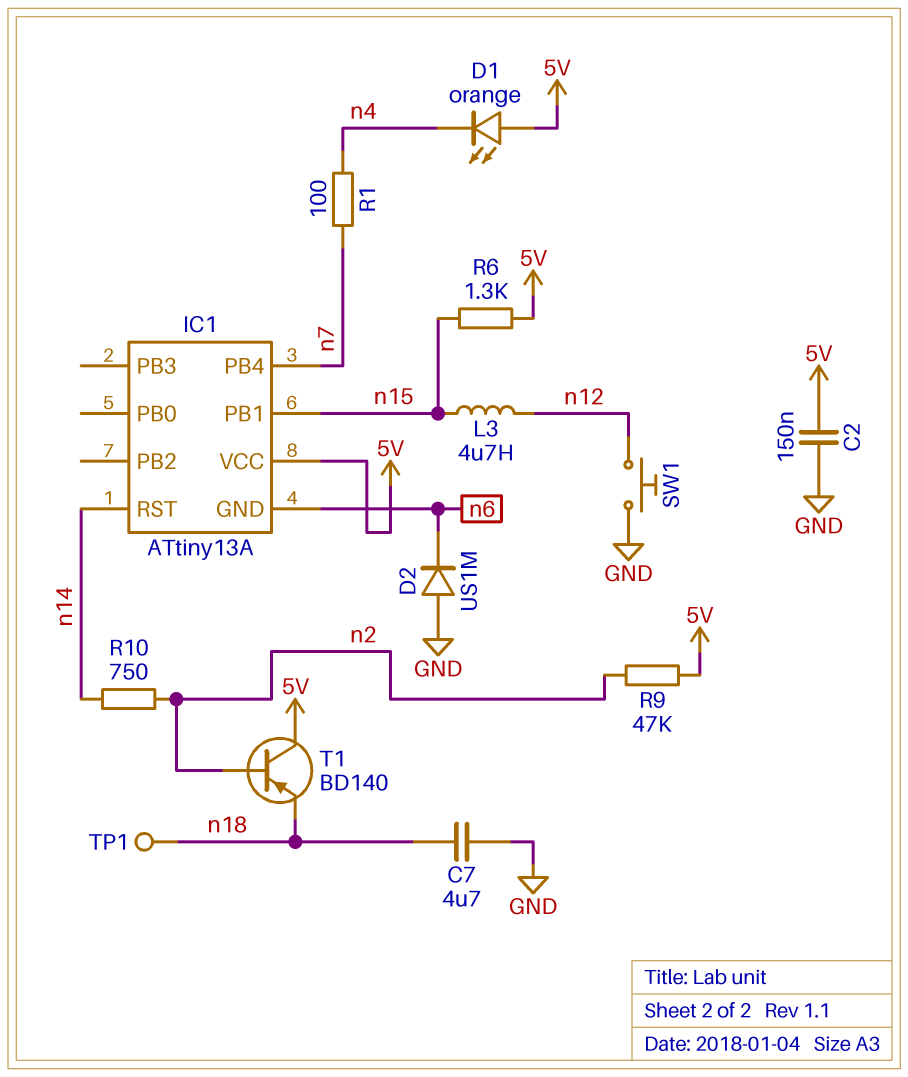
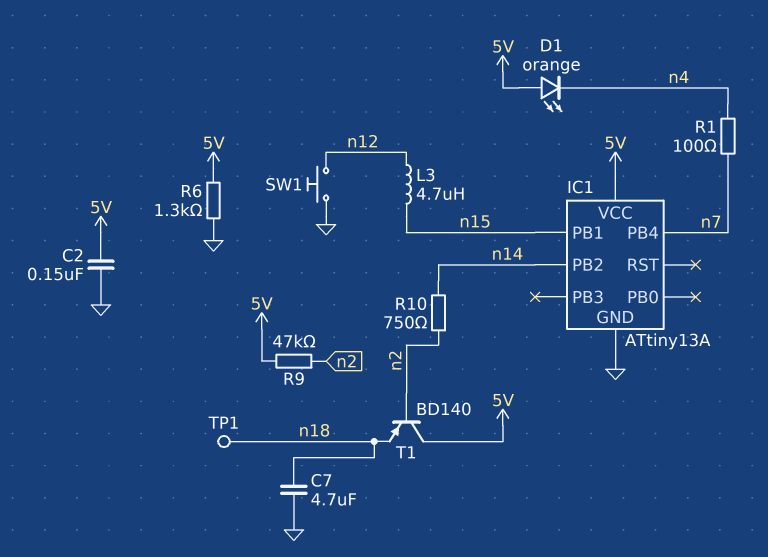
D2: diode US1M (A GND, K n6) -> none
IC1 pin GND: n6 -> GND
IC1 pin PB2: none -> n14
IC1 pin RST: n14 -> none
R6: 1.3k (5V, n15) -> 1.3k (5V, GND)

